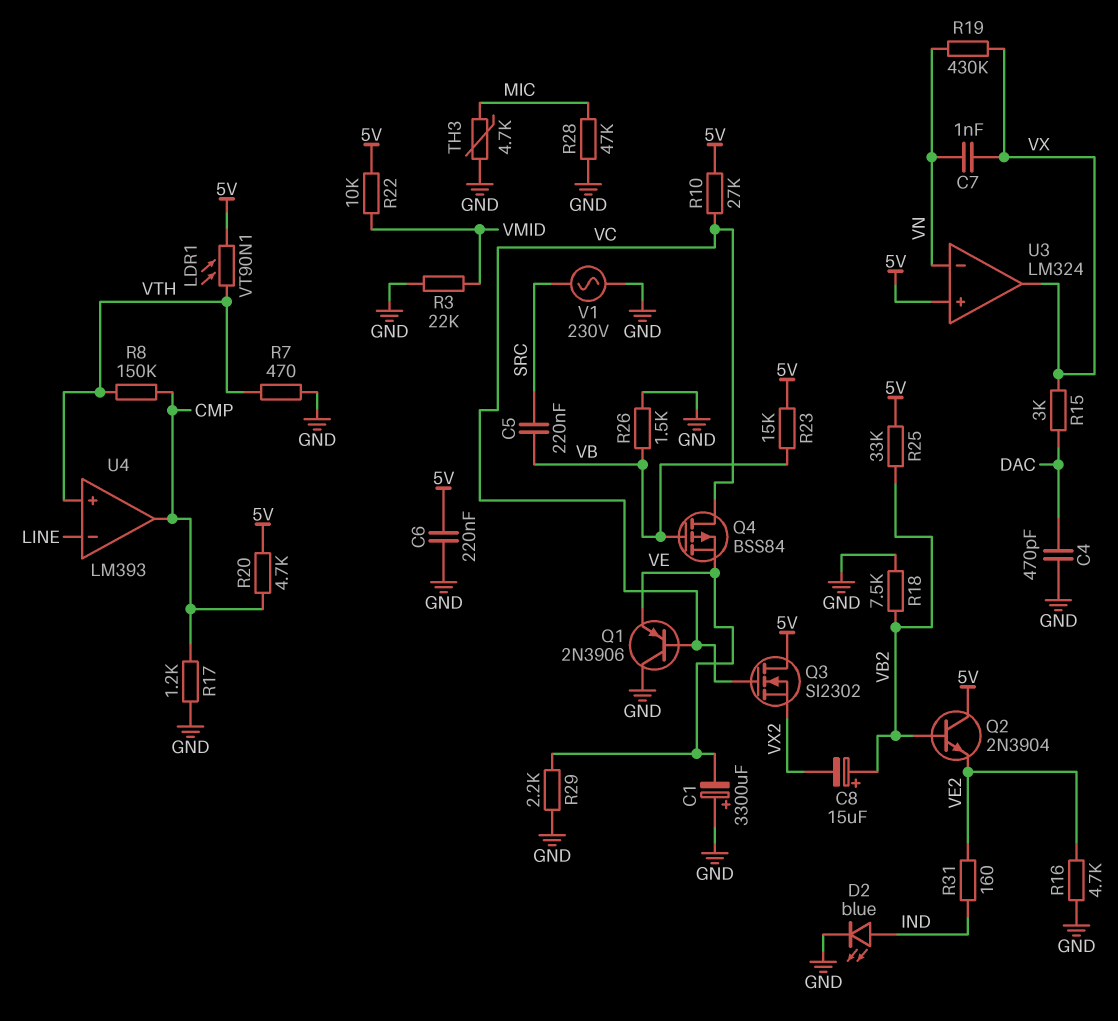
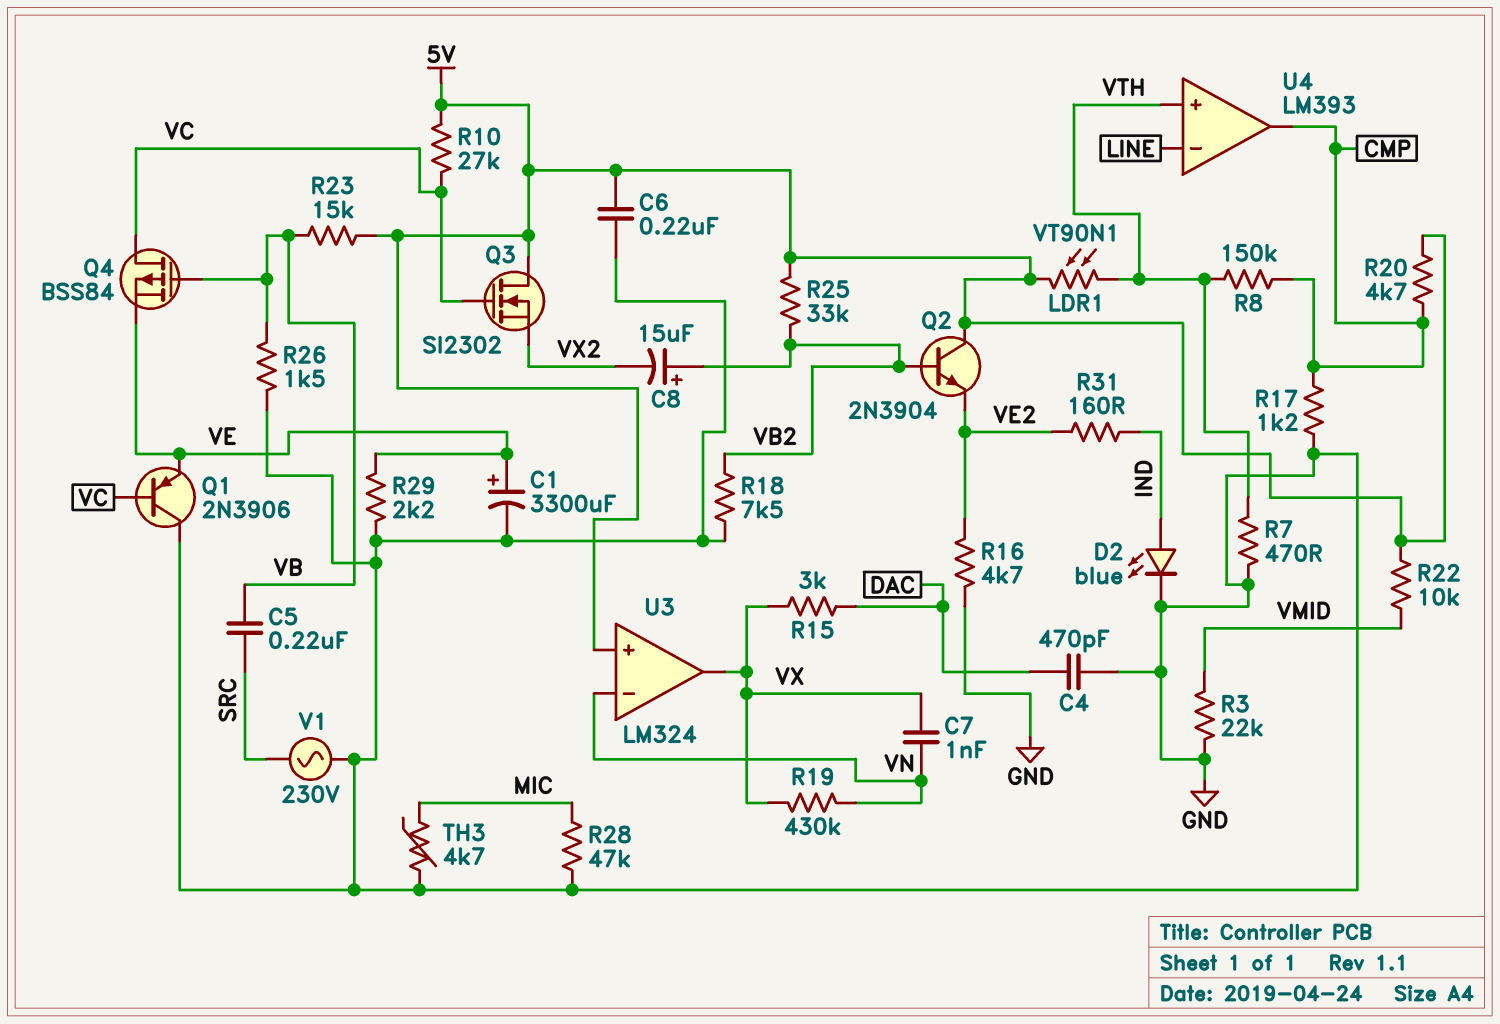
C1: 3300uF (plus GND, minus VE) -> 3300uF (plus VE, minus GND)

